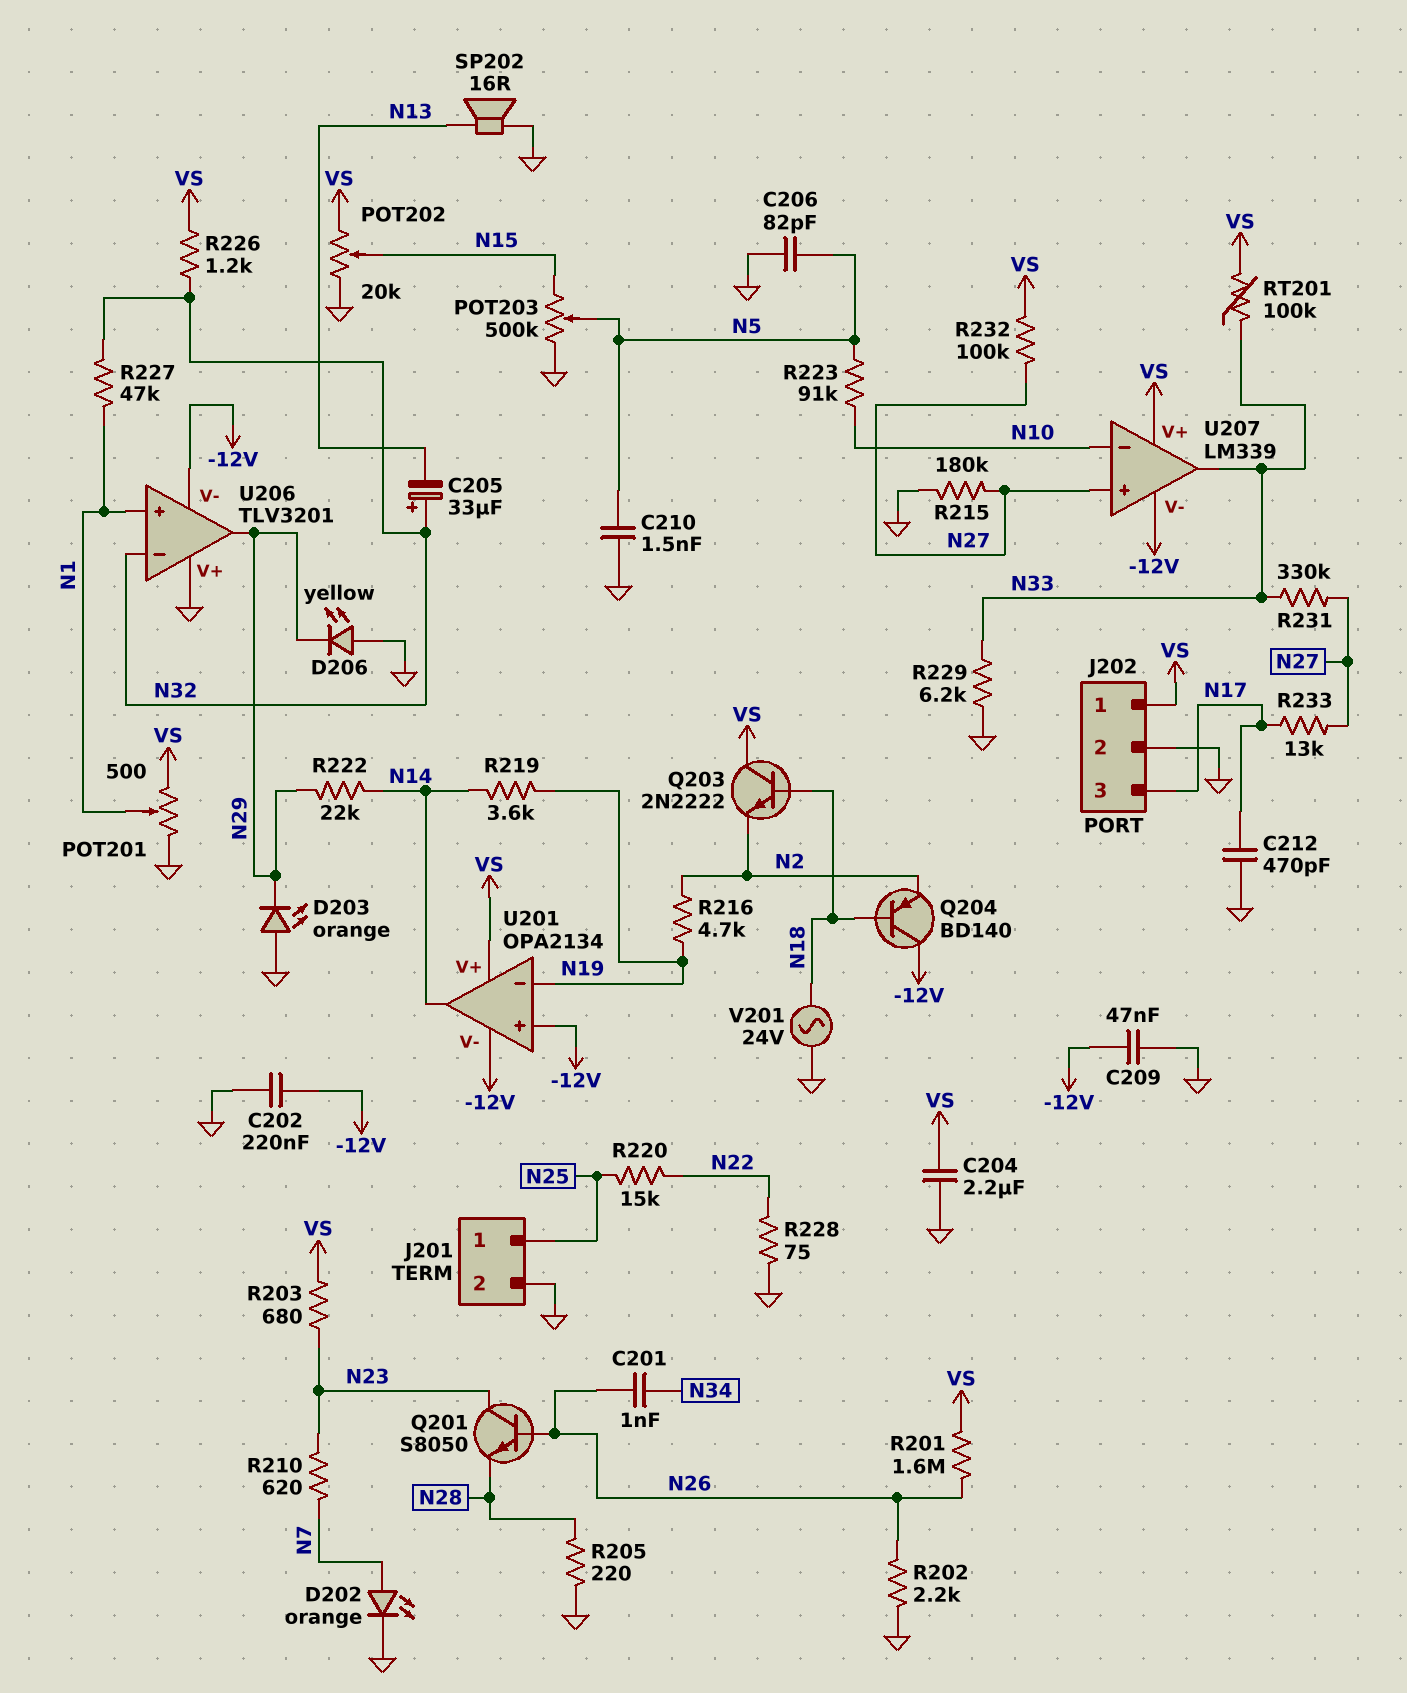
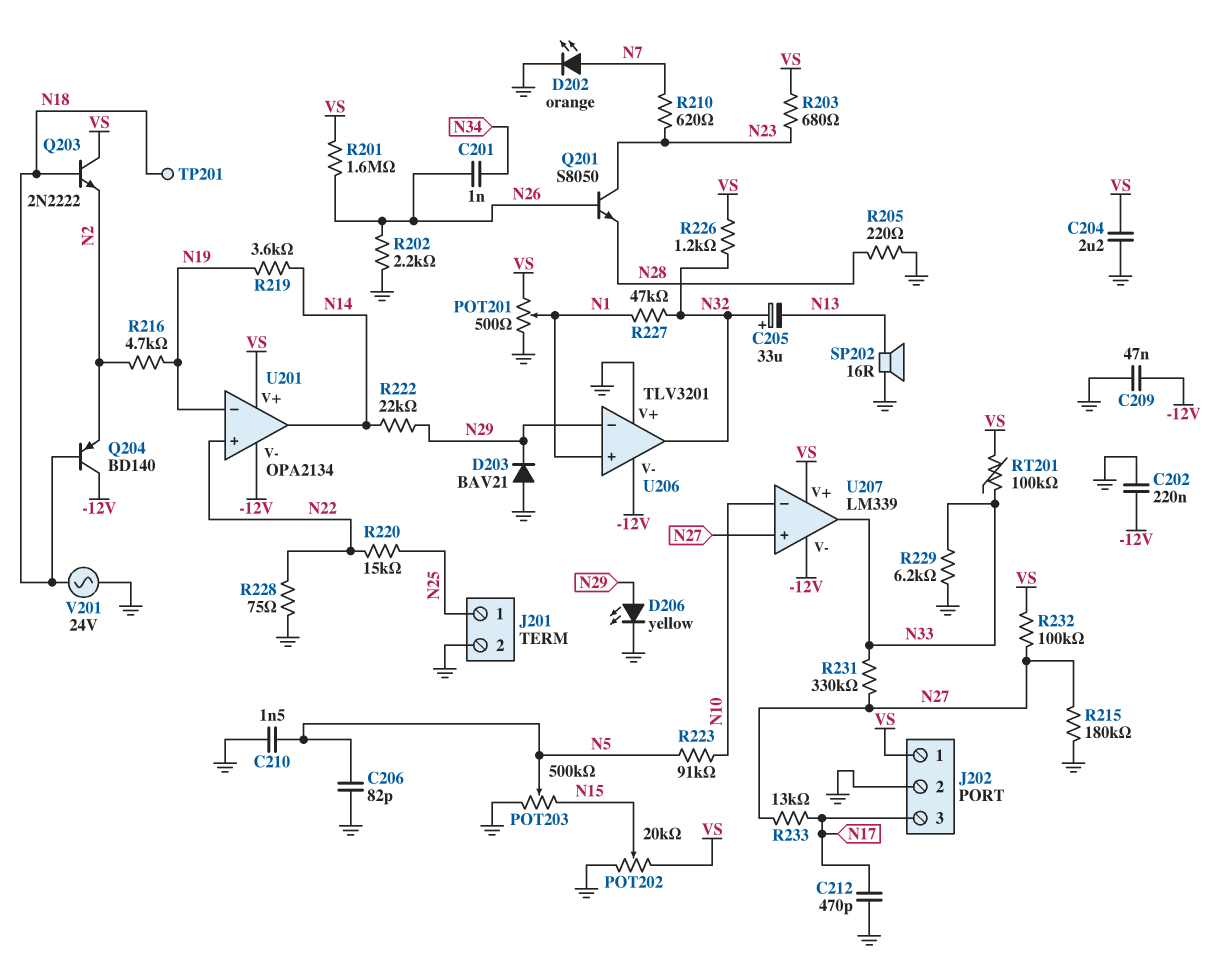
D203: LED orange (A GND, K N29) -> diode BAV21 (A GND, K N29)
D206: LED yellow (A GND, K N29) -> LED yellow (A N29, K GND)
TP201: none -> test point (N18)
U201 pin in+: -12V -> N22
U206 pin in-: N32 -> N29
U206 pin out: N29 -> N32

